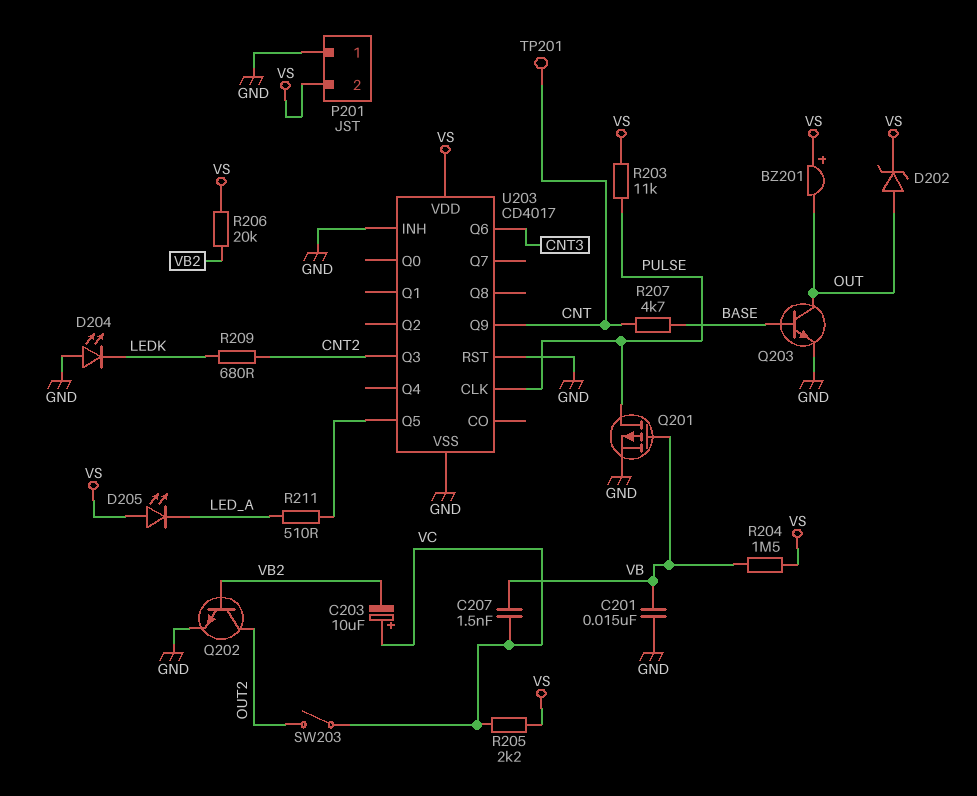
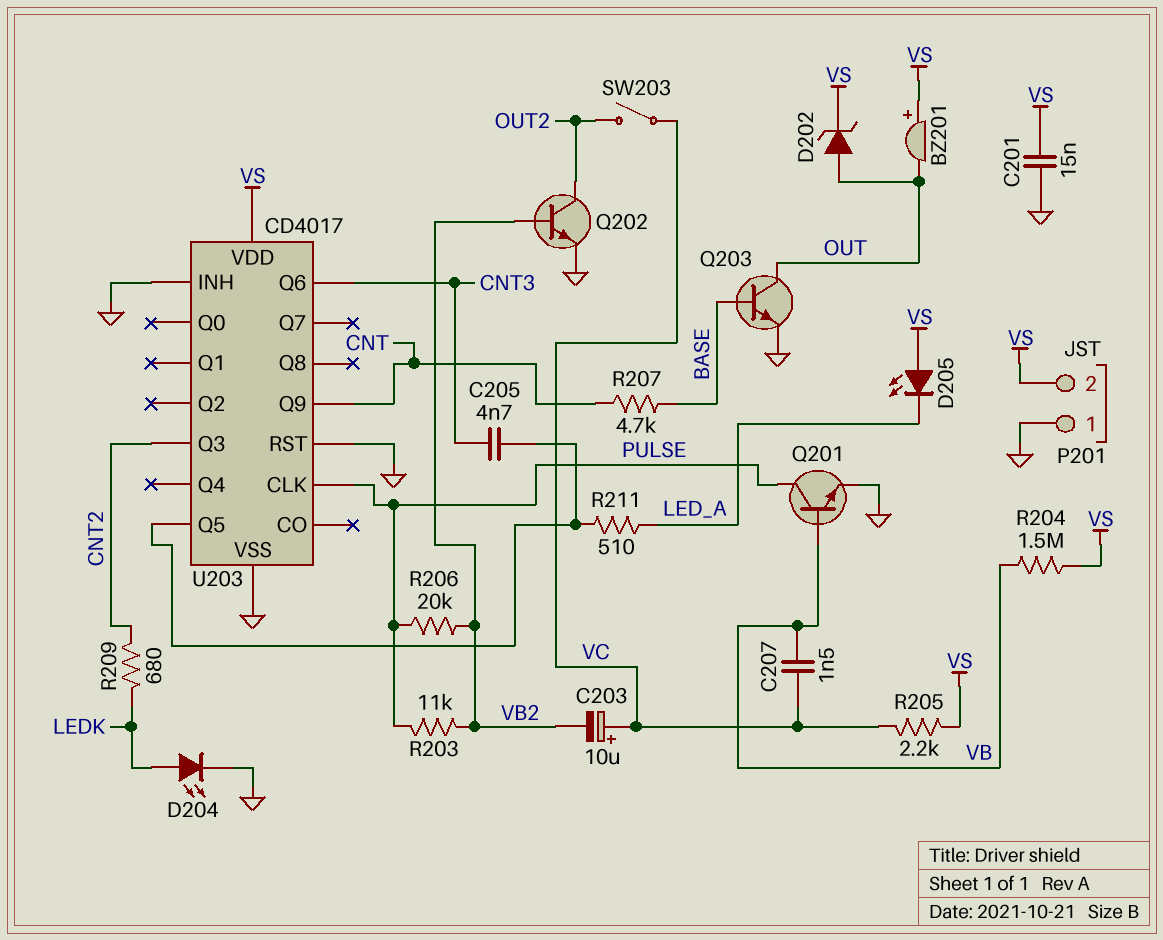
C201: 15nF (GND, VB) -> 15nF (GND, VS)
C205: none -> 4.7nF (CNT3, U203/Q5)
D204: LED (A GND, K LEDK) -> LED (A LEDK, K GND)
Q201: PMOS (G VB, D PULSE, S GND) -> NPN (B VB, C PULSE, E GND)
R203: 11k (PULSE, VS) -> 11k (PULSE, VB2)
R206: 20k (VB2, VS) -> 20k (PULSE, VB2)
TP201: test point (CNT) -> none

